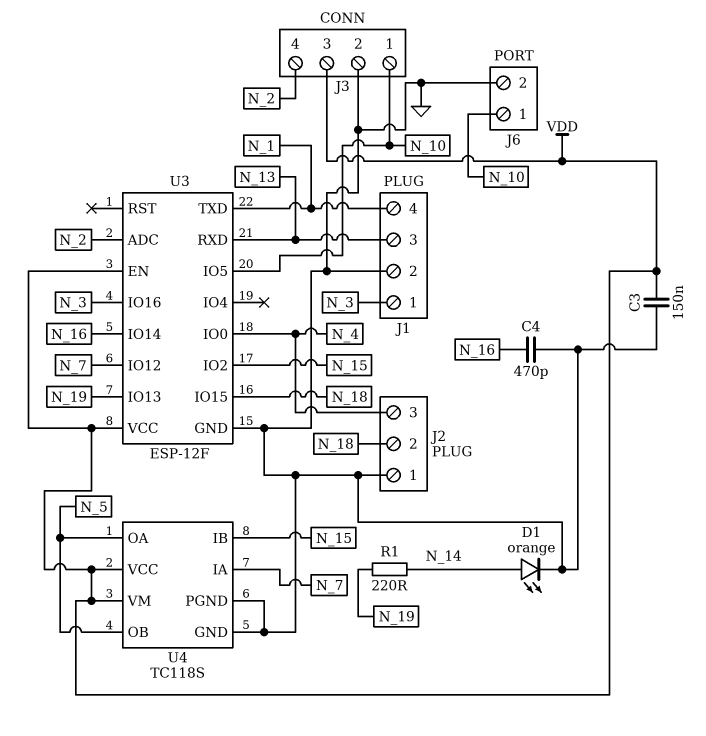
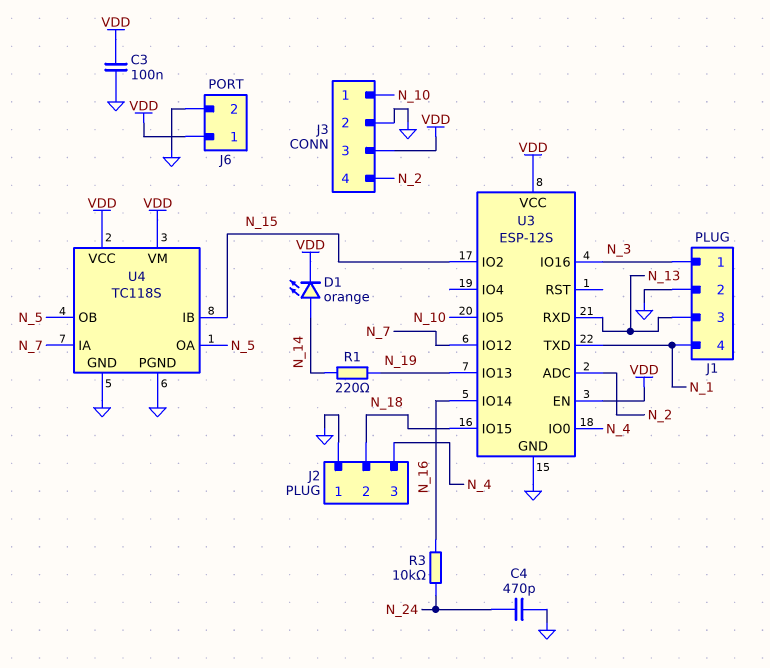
C3: 150nF (GND, VDD) -> 100nF (GND, VDD)
C4: 470pF (GND, N_16) -> 470pF (GND, N_24)
D1: LED orange (A N_14, K GND) -> LED orange (A N_14, K VDD)
J6 pin 1: N_10 -> VDD
R3: none -> 10k (N_16, N_24)
U3: ESP-12F -> ESP-12S

